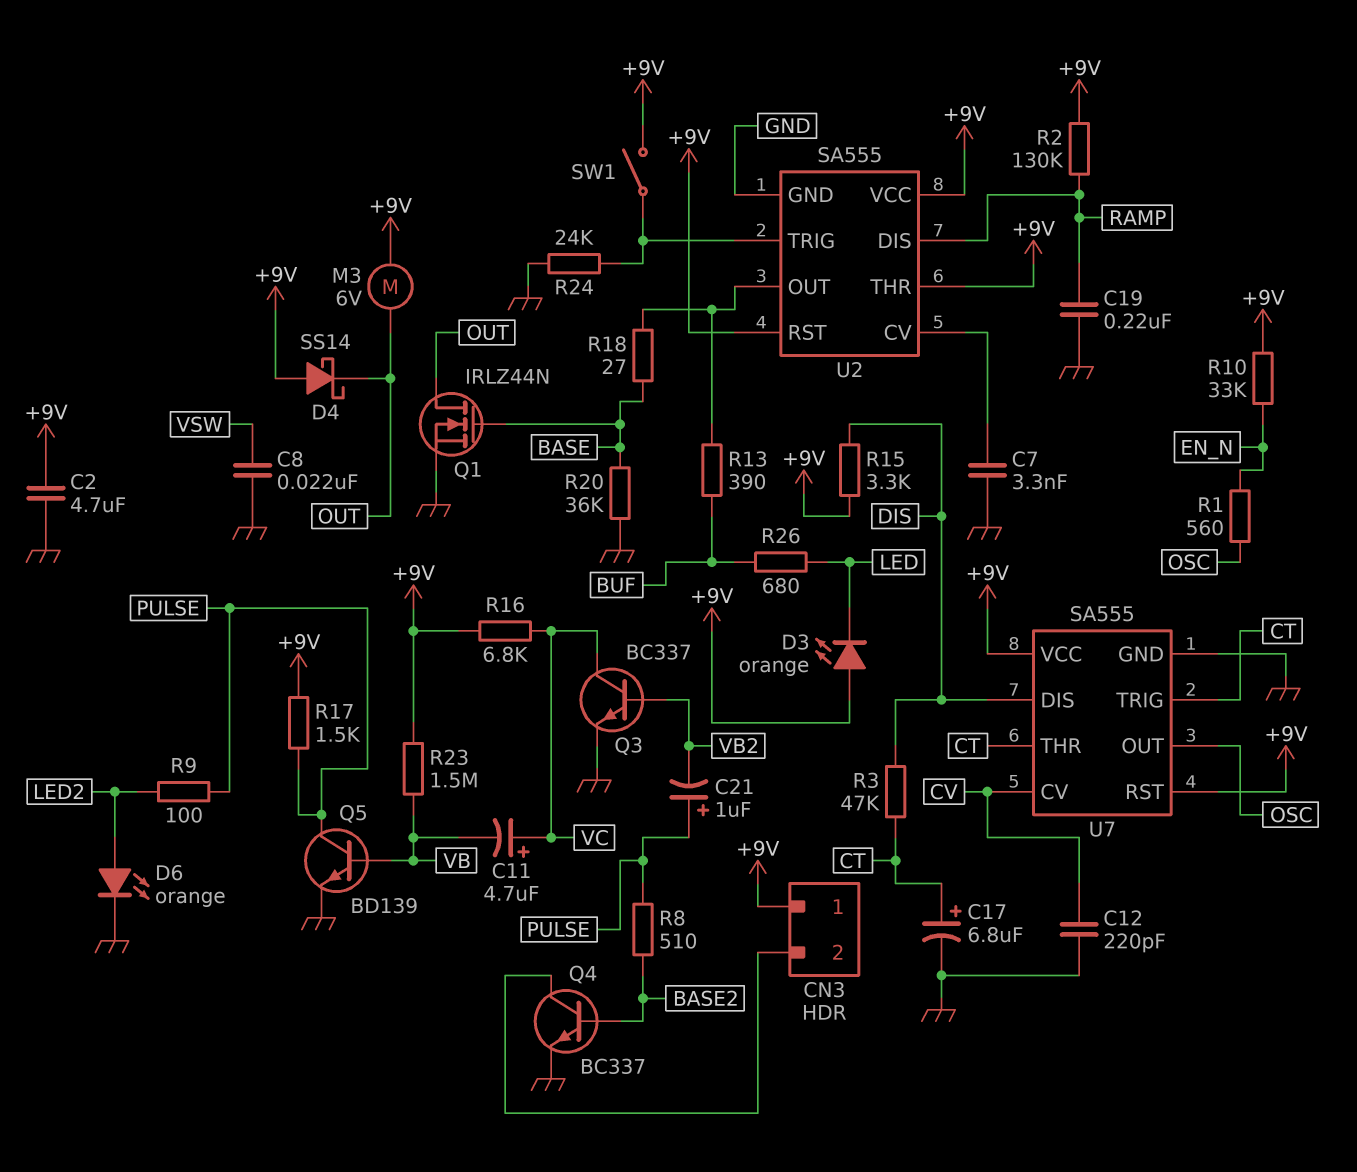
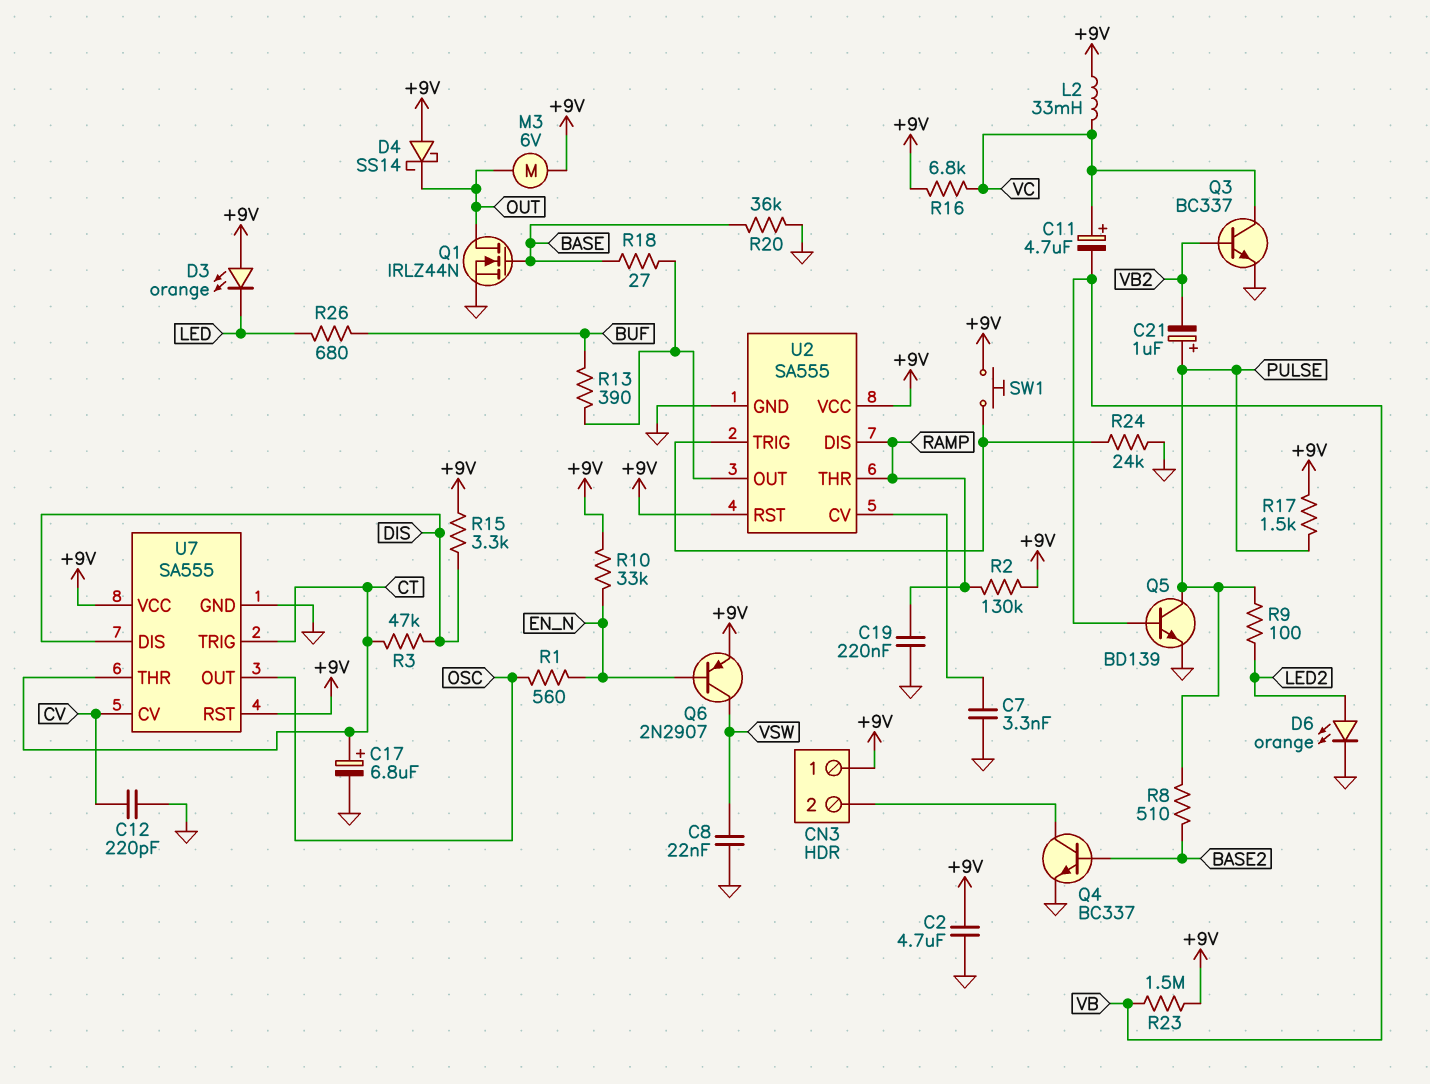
L2: none -> 33mH (+9V, VC)
Q6: none -> PNP 2N2907 (B EN_N, C VSW, E +9V)
SW1: switch (+9V, U2/TRIG) -> button (+9V, U2/TRIG)
U2 pin THR: +9V -> RAMP

